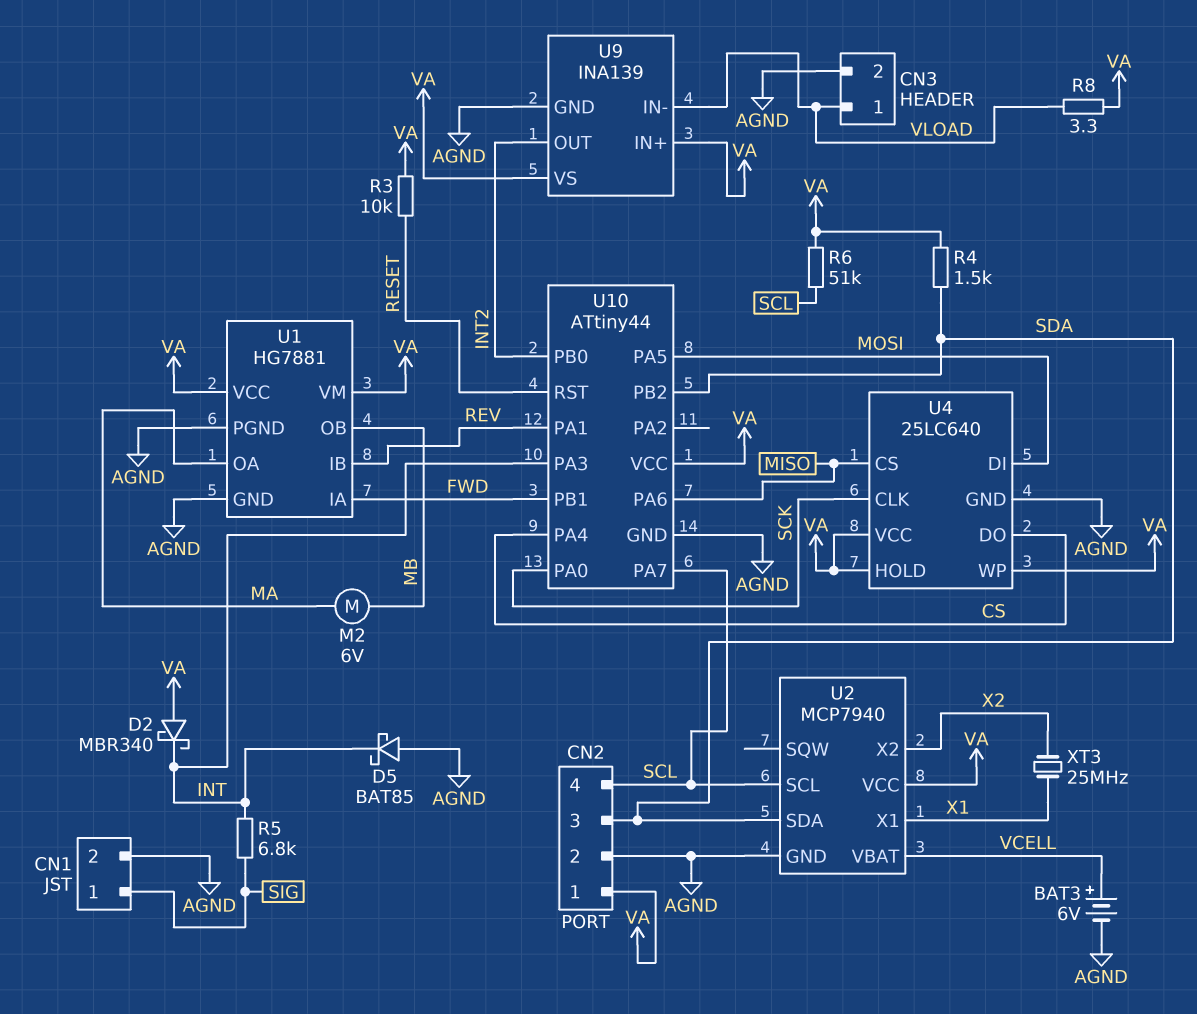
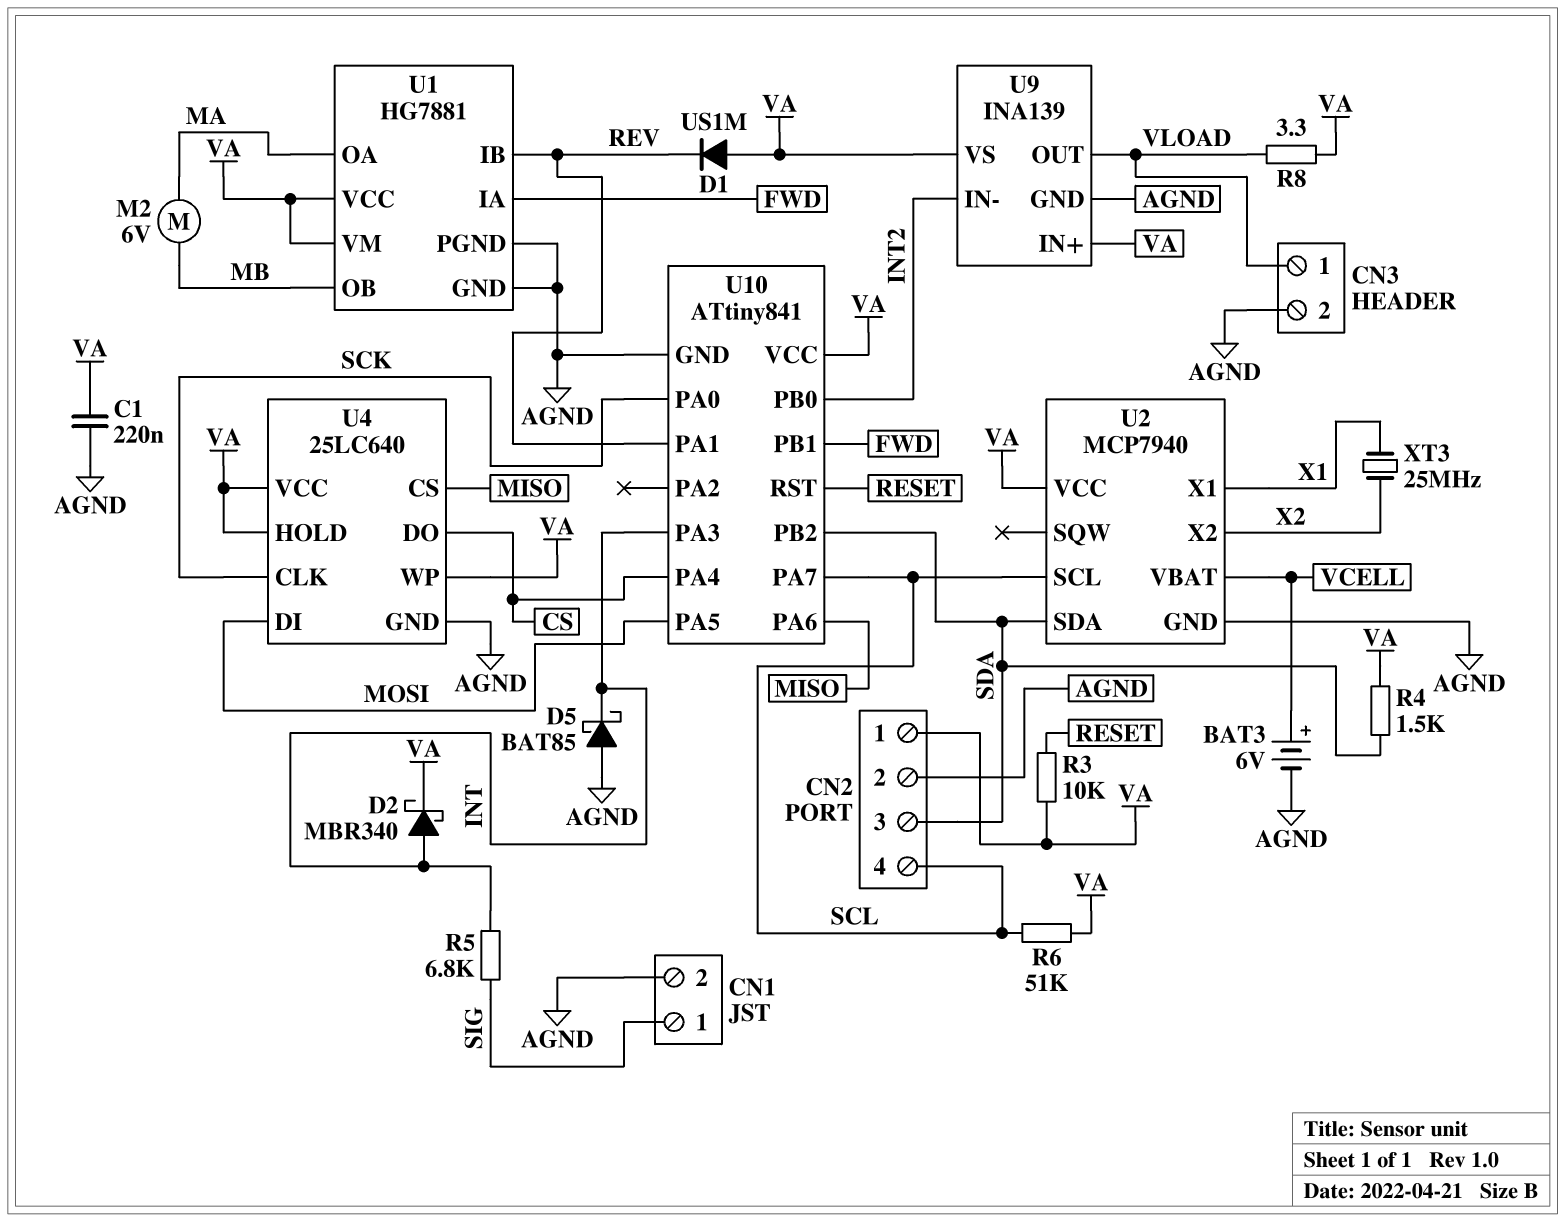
C1: none -> 220nF (AGND, VA)
D1: none -> diode US1M (A VA, K REV)
D2: schottky MBR340 (A VA, K INT) -> schottky MBR340 (A INT, K VA)
U9 pin IN-: VLOAD -> INT2
U9 pin OUT: INT2 -> VLOAD
U10: ATtiny44 -> ATtiny841

